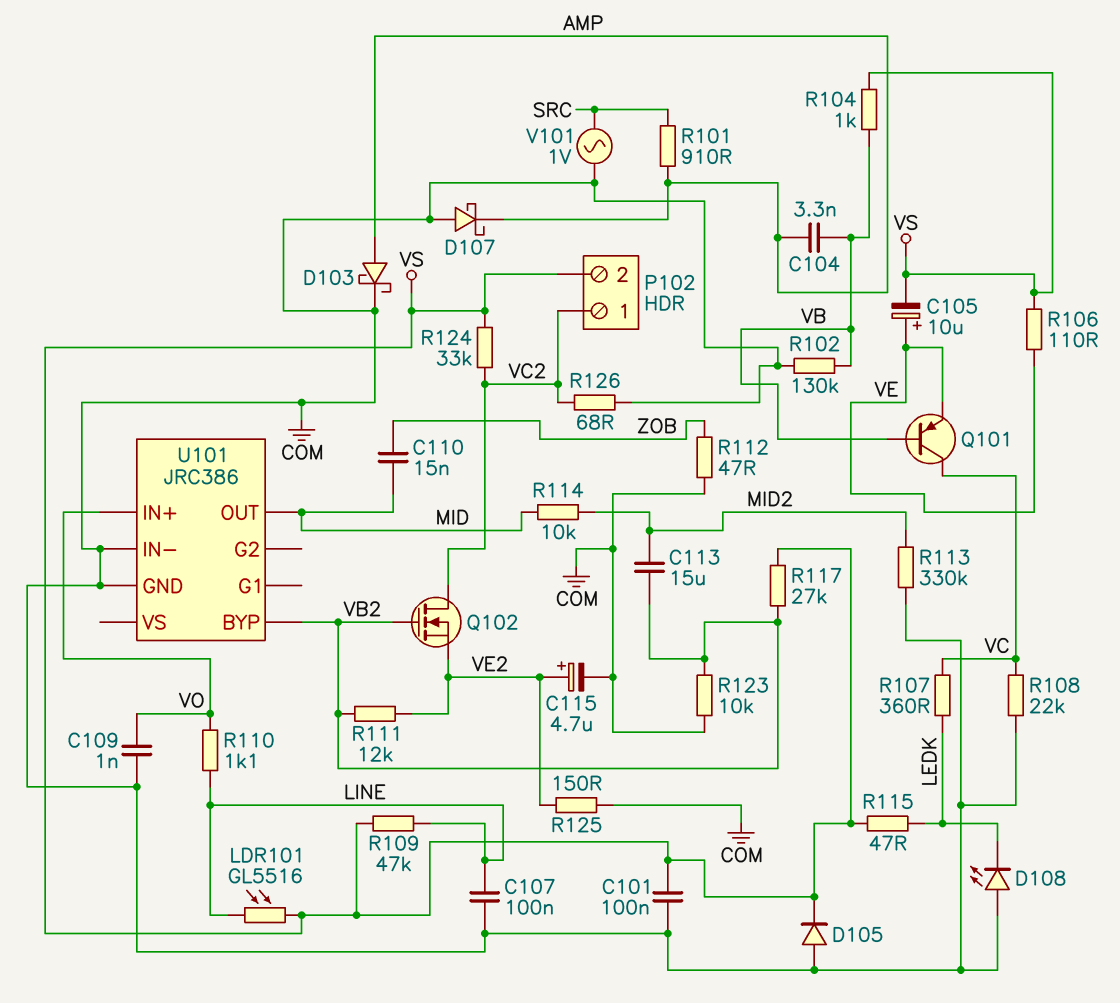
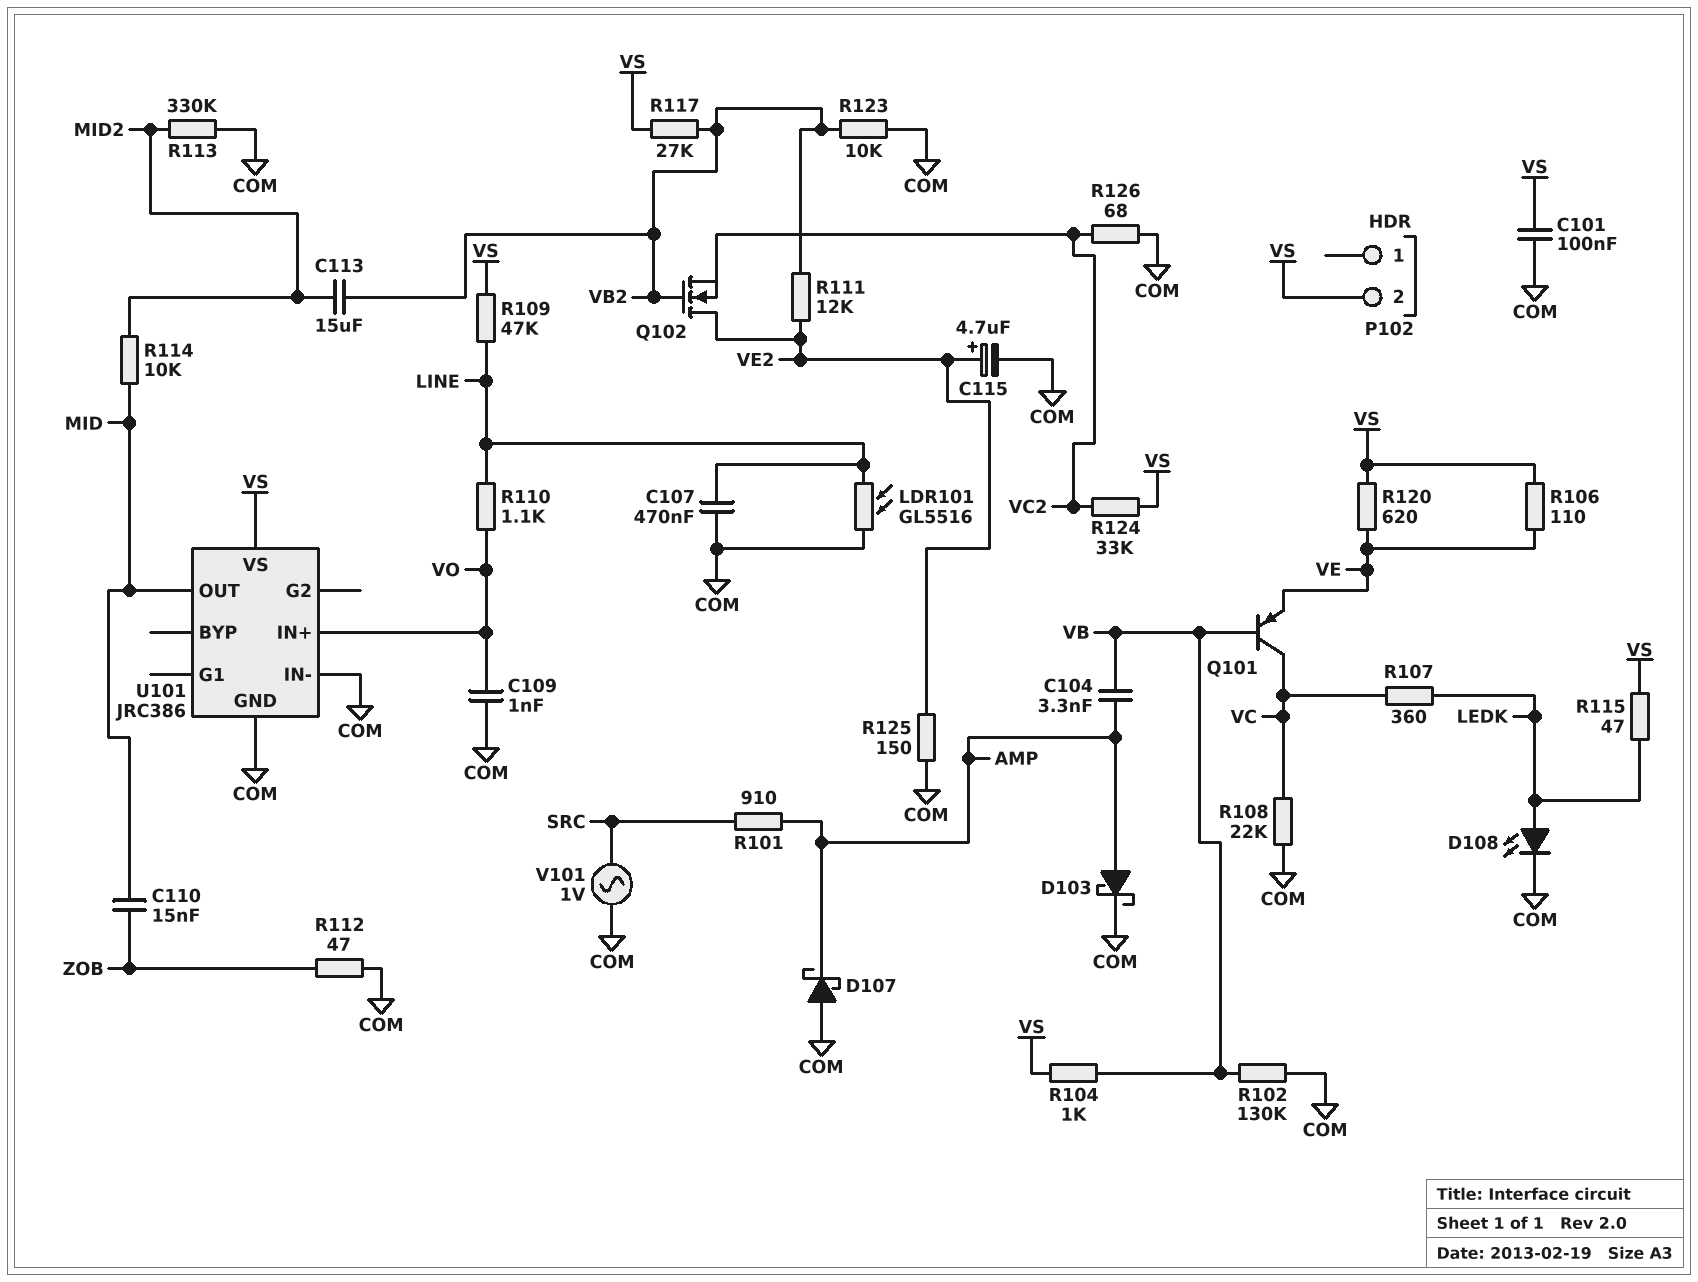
C105: 10uF (plus VE, minus VS) -> none
C107: 100nF (COM, LINE) -> 470nF (COM, LINE)
D105: diode (A COM, K VS) -> none
D108: LED (A COM, K LEDK) -> LED (A LEDK, K COM)
LDR101: GL5516 (LINE, VS) -> GL5516 (COM, LINE)
P102 pin 1: VC2 -> none
Q102: NMOS (G VB2, D VC2, S VE2) -> NMOS (G VB2, D VE2, S VC2)
R120: none -> 620 (VE, VS)
U101 pin BYP: VB2 -> none
U101 pin VS: none -> VS

